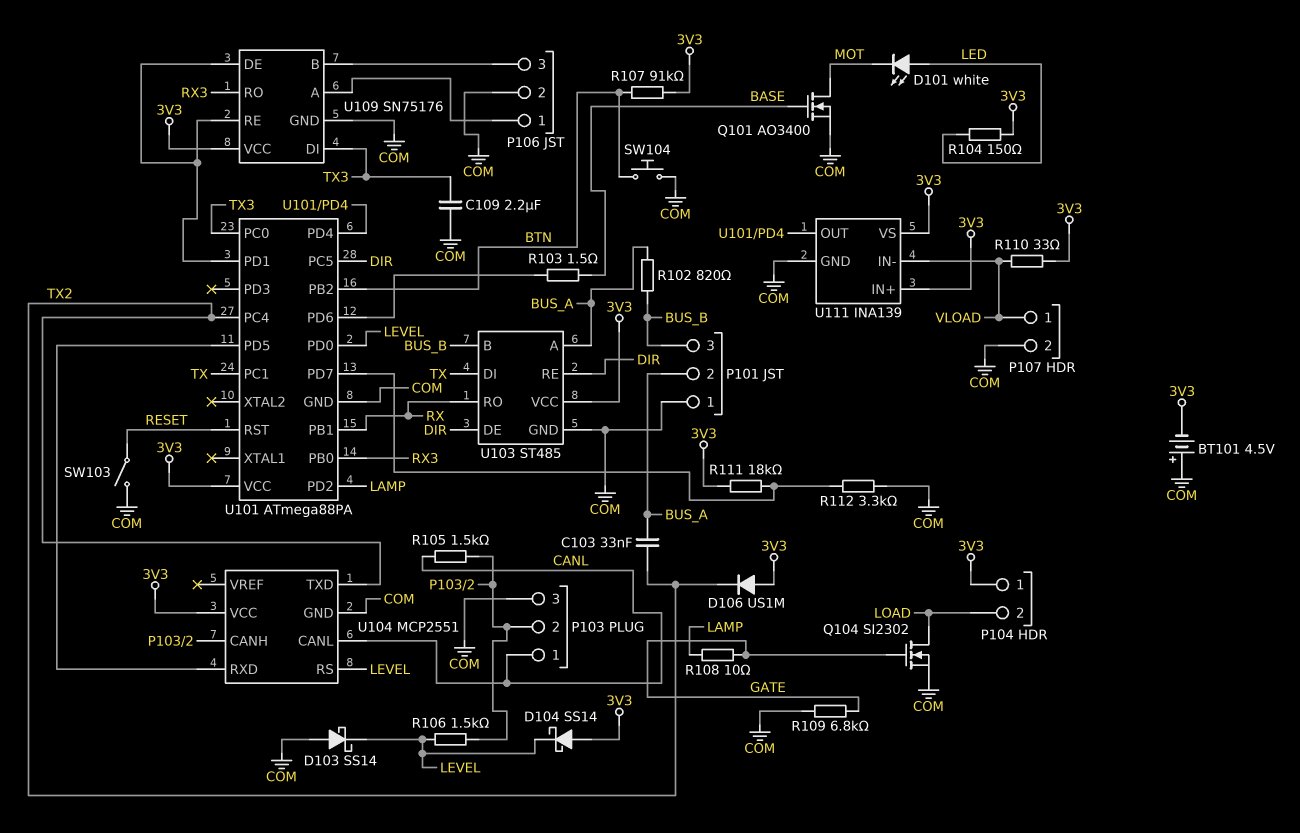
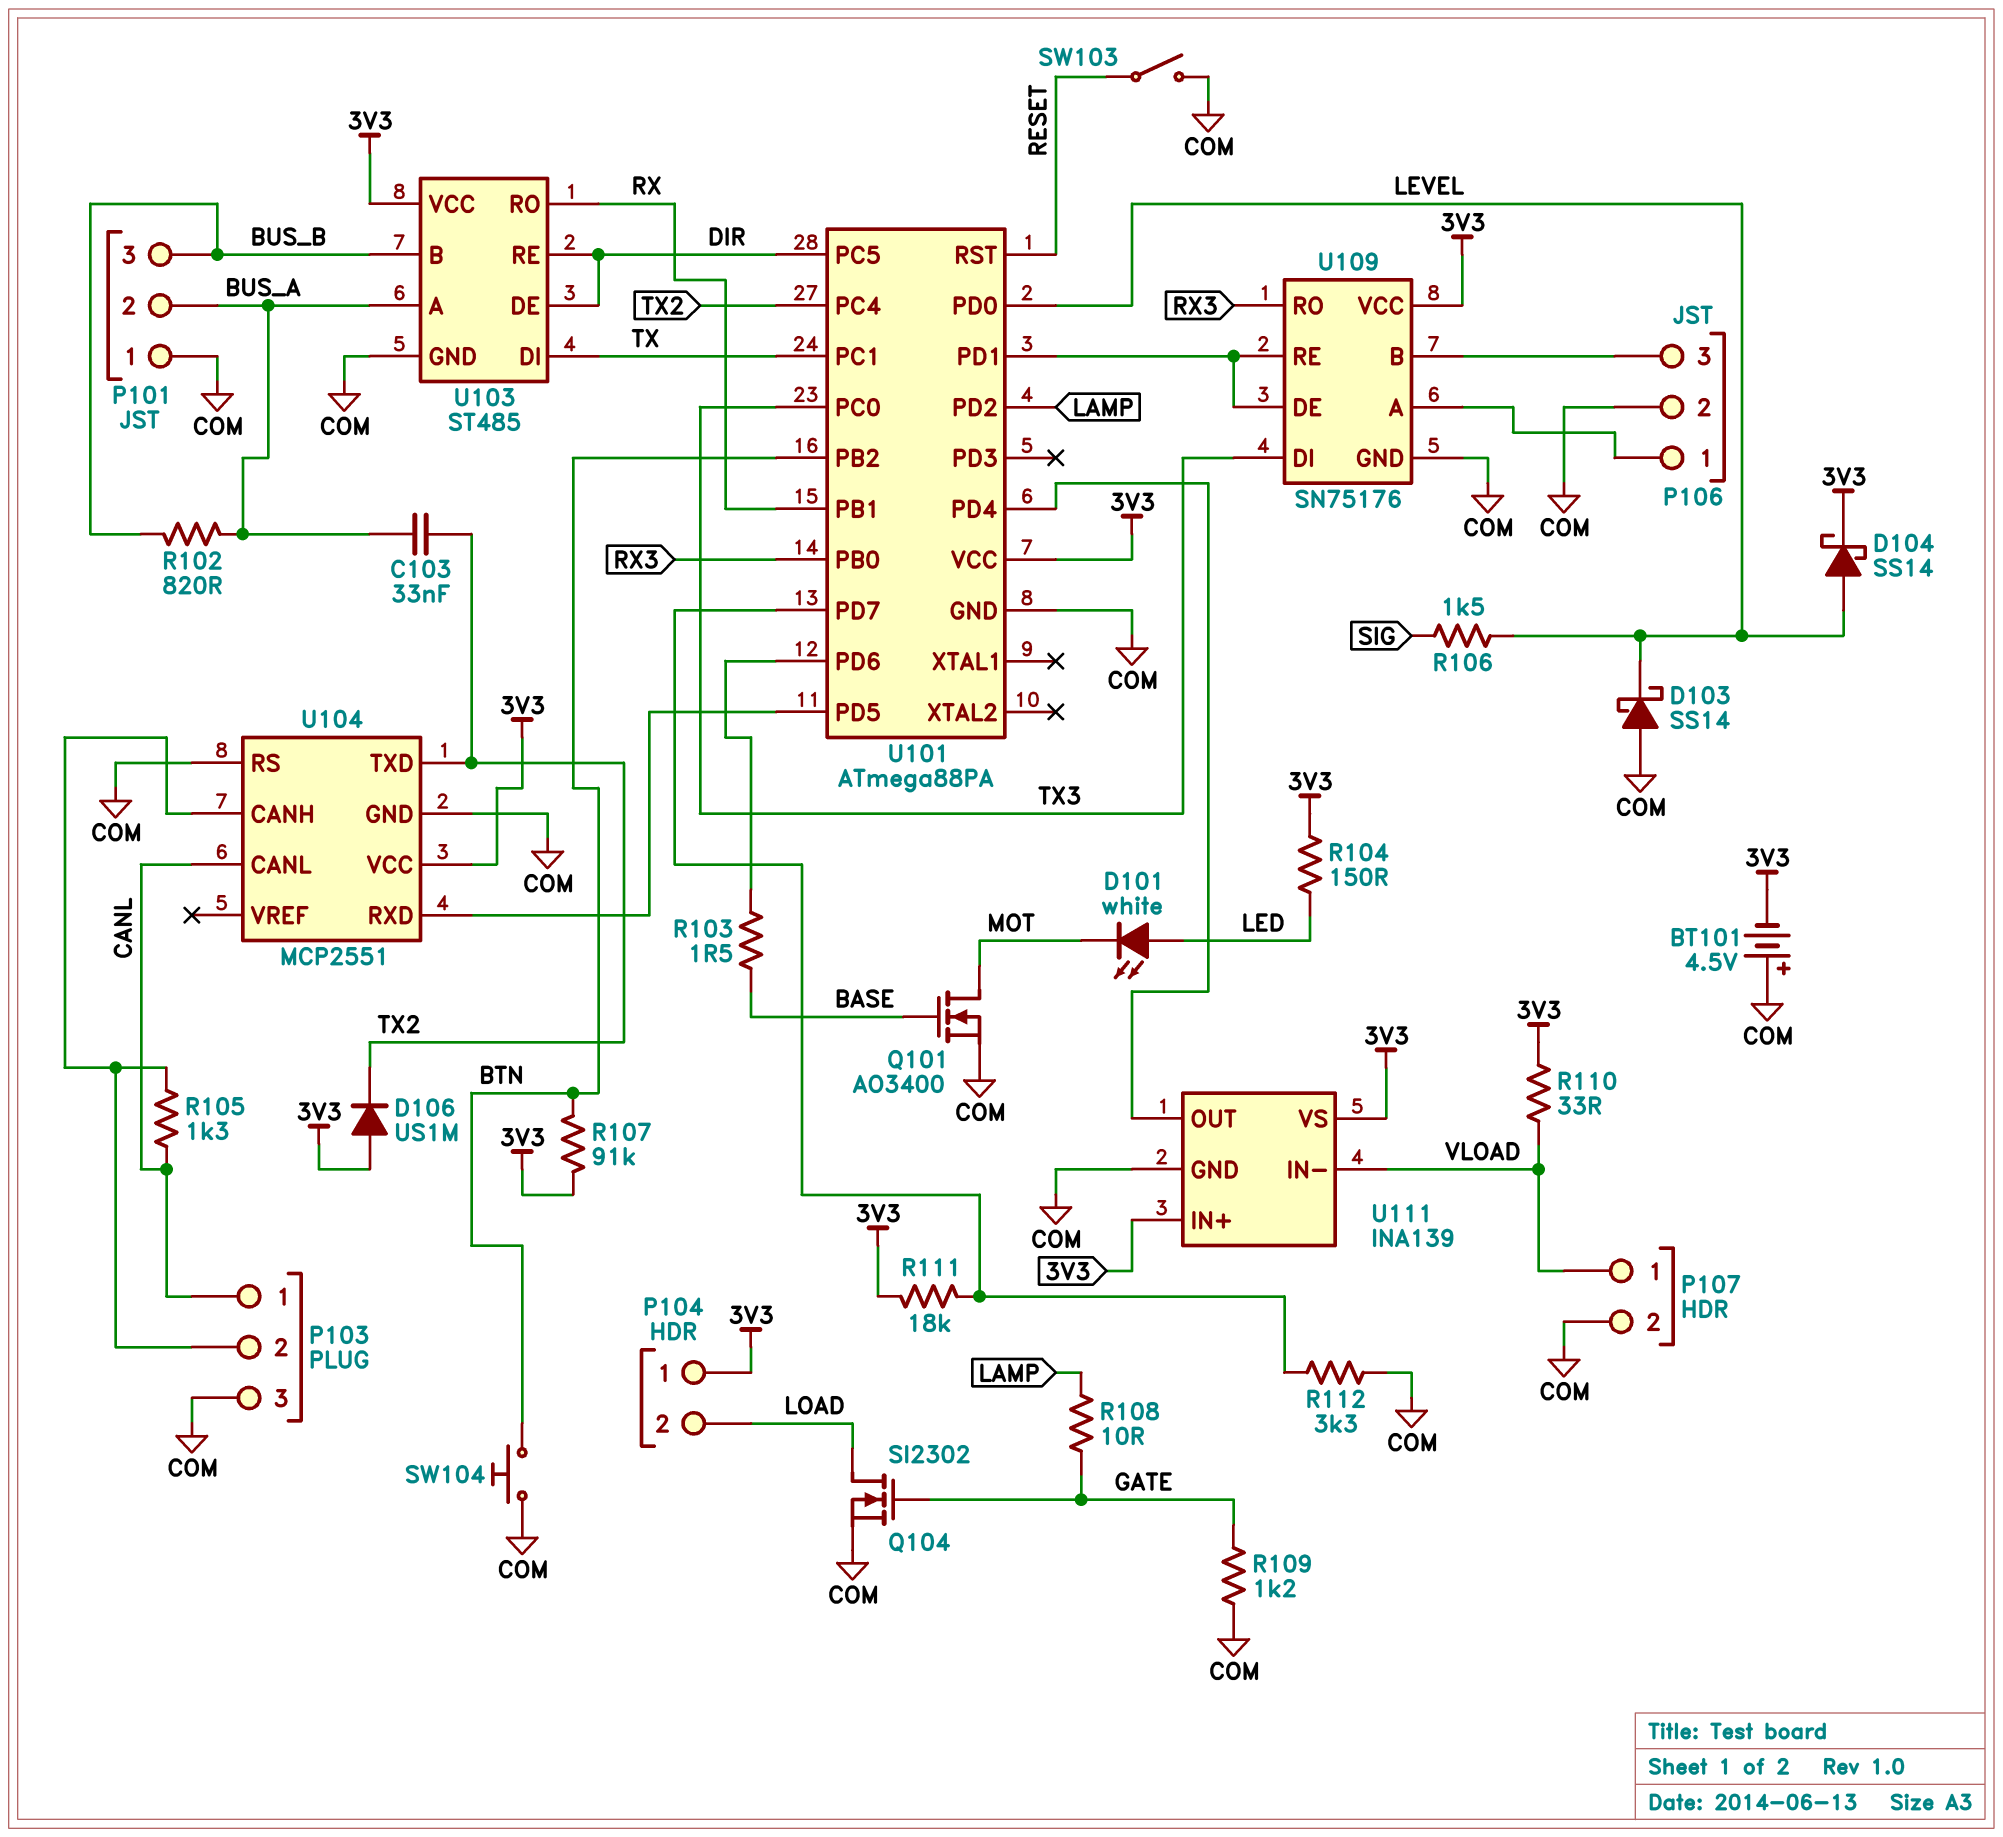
C109: 2.2uF (COM, TX3) -> none
D104: schottky SS14 (A 3V3, K LEVEL) -> schottky SS14 (A LEVEL, K 3V3)
R105: 1.5k (CANL, P103/2) -> 1.3k (CANL, P103/2)
R106: 1.5k (LEVEL, P103/2) -> 1.5k (LEVEL, SIG)
R109: 6.8k (COM, GATE) -> 1.2k (COM, GATE)
U104 pin RS: LEVEL -> COM

